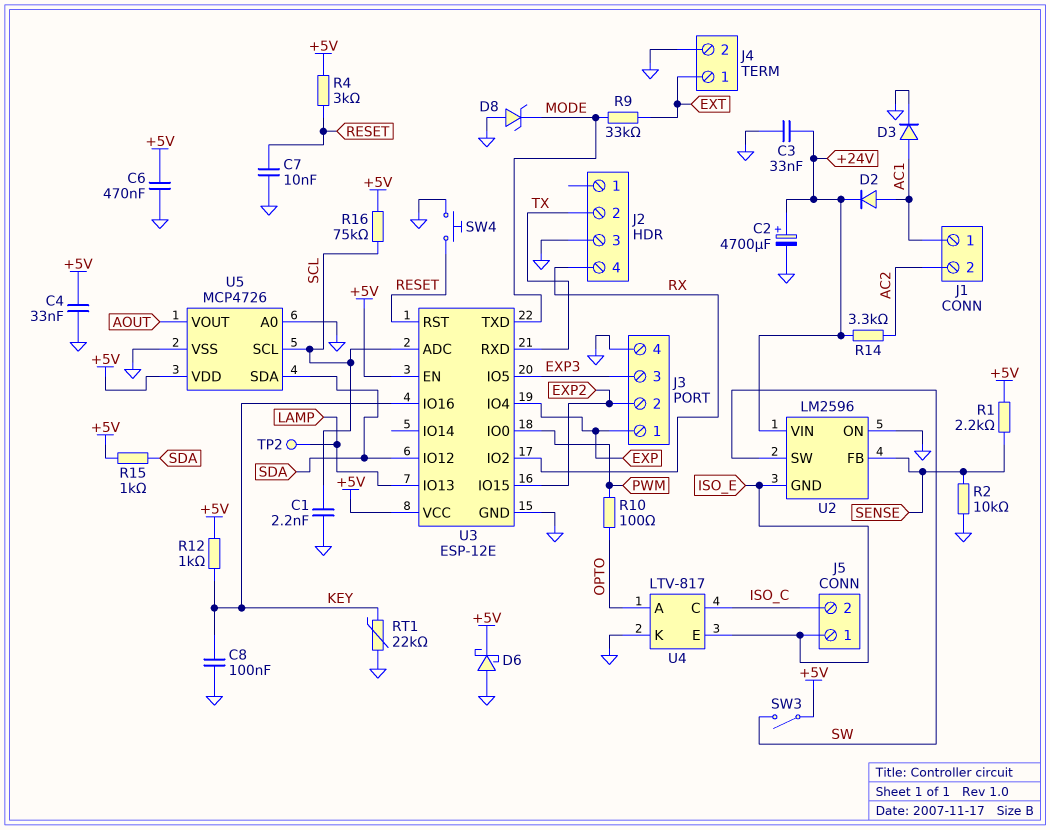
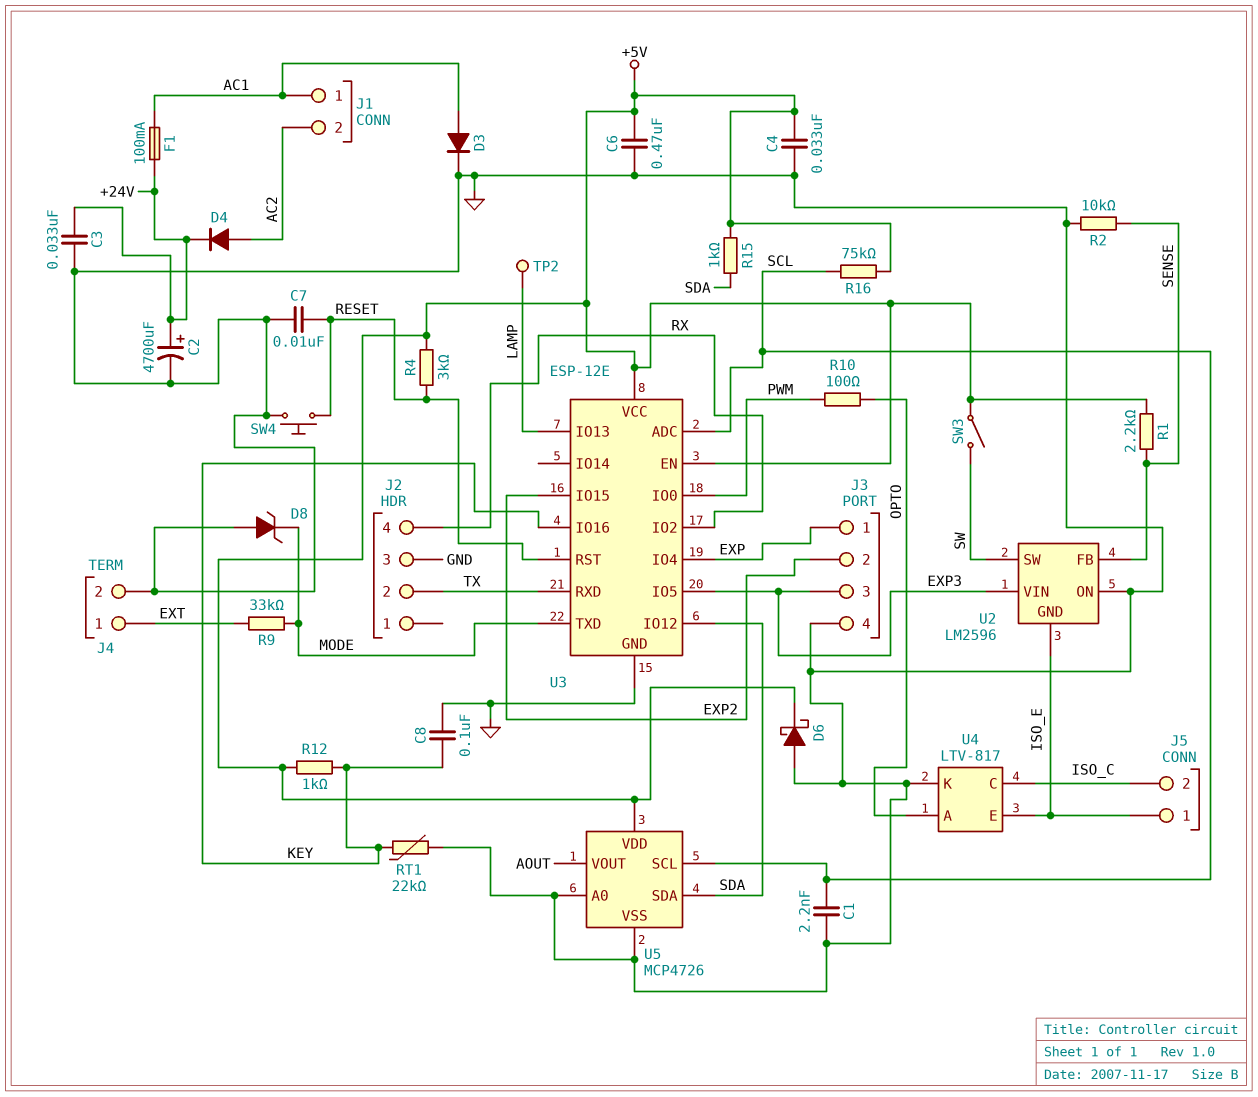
D2: diode (A AC1, K +24V) -> none
D4: none -> diode (A AC2, K +24V)
F1: none -> 100mA (+24V, AC1)
R14: 3.3k (+24V, AC2) -> none
U2 pin VIN: +24V -> EXP3

